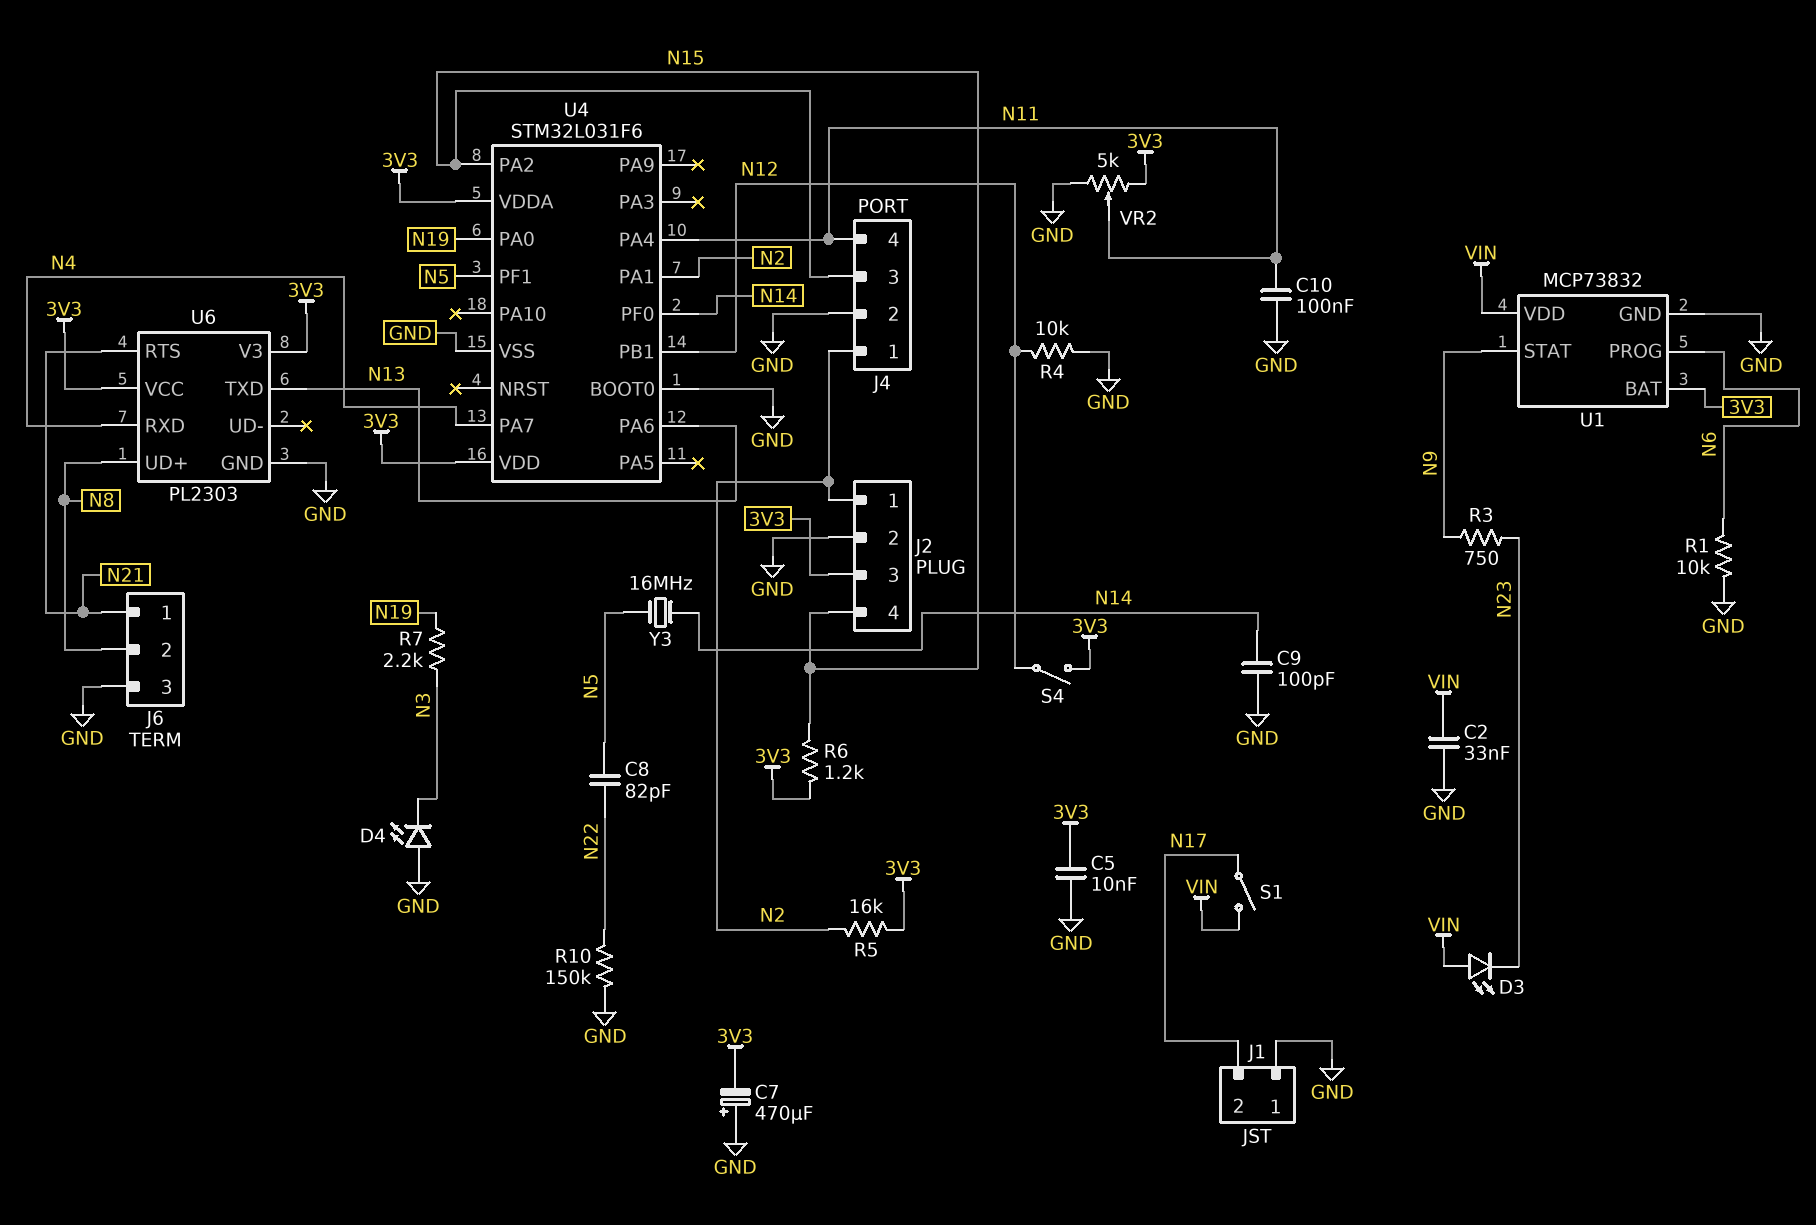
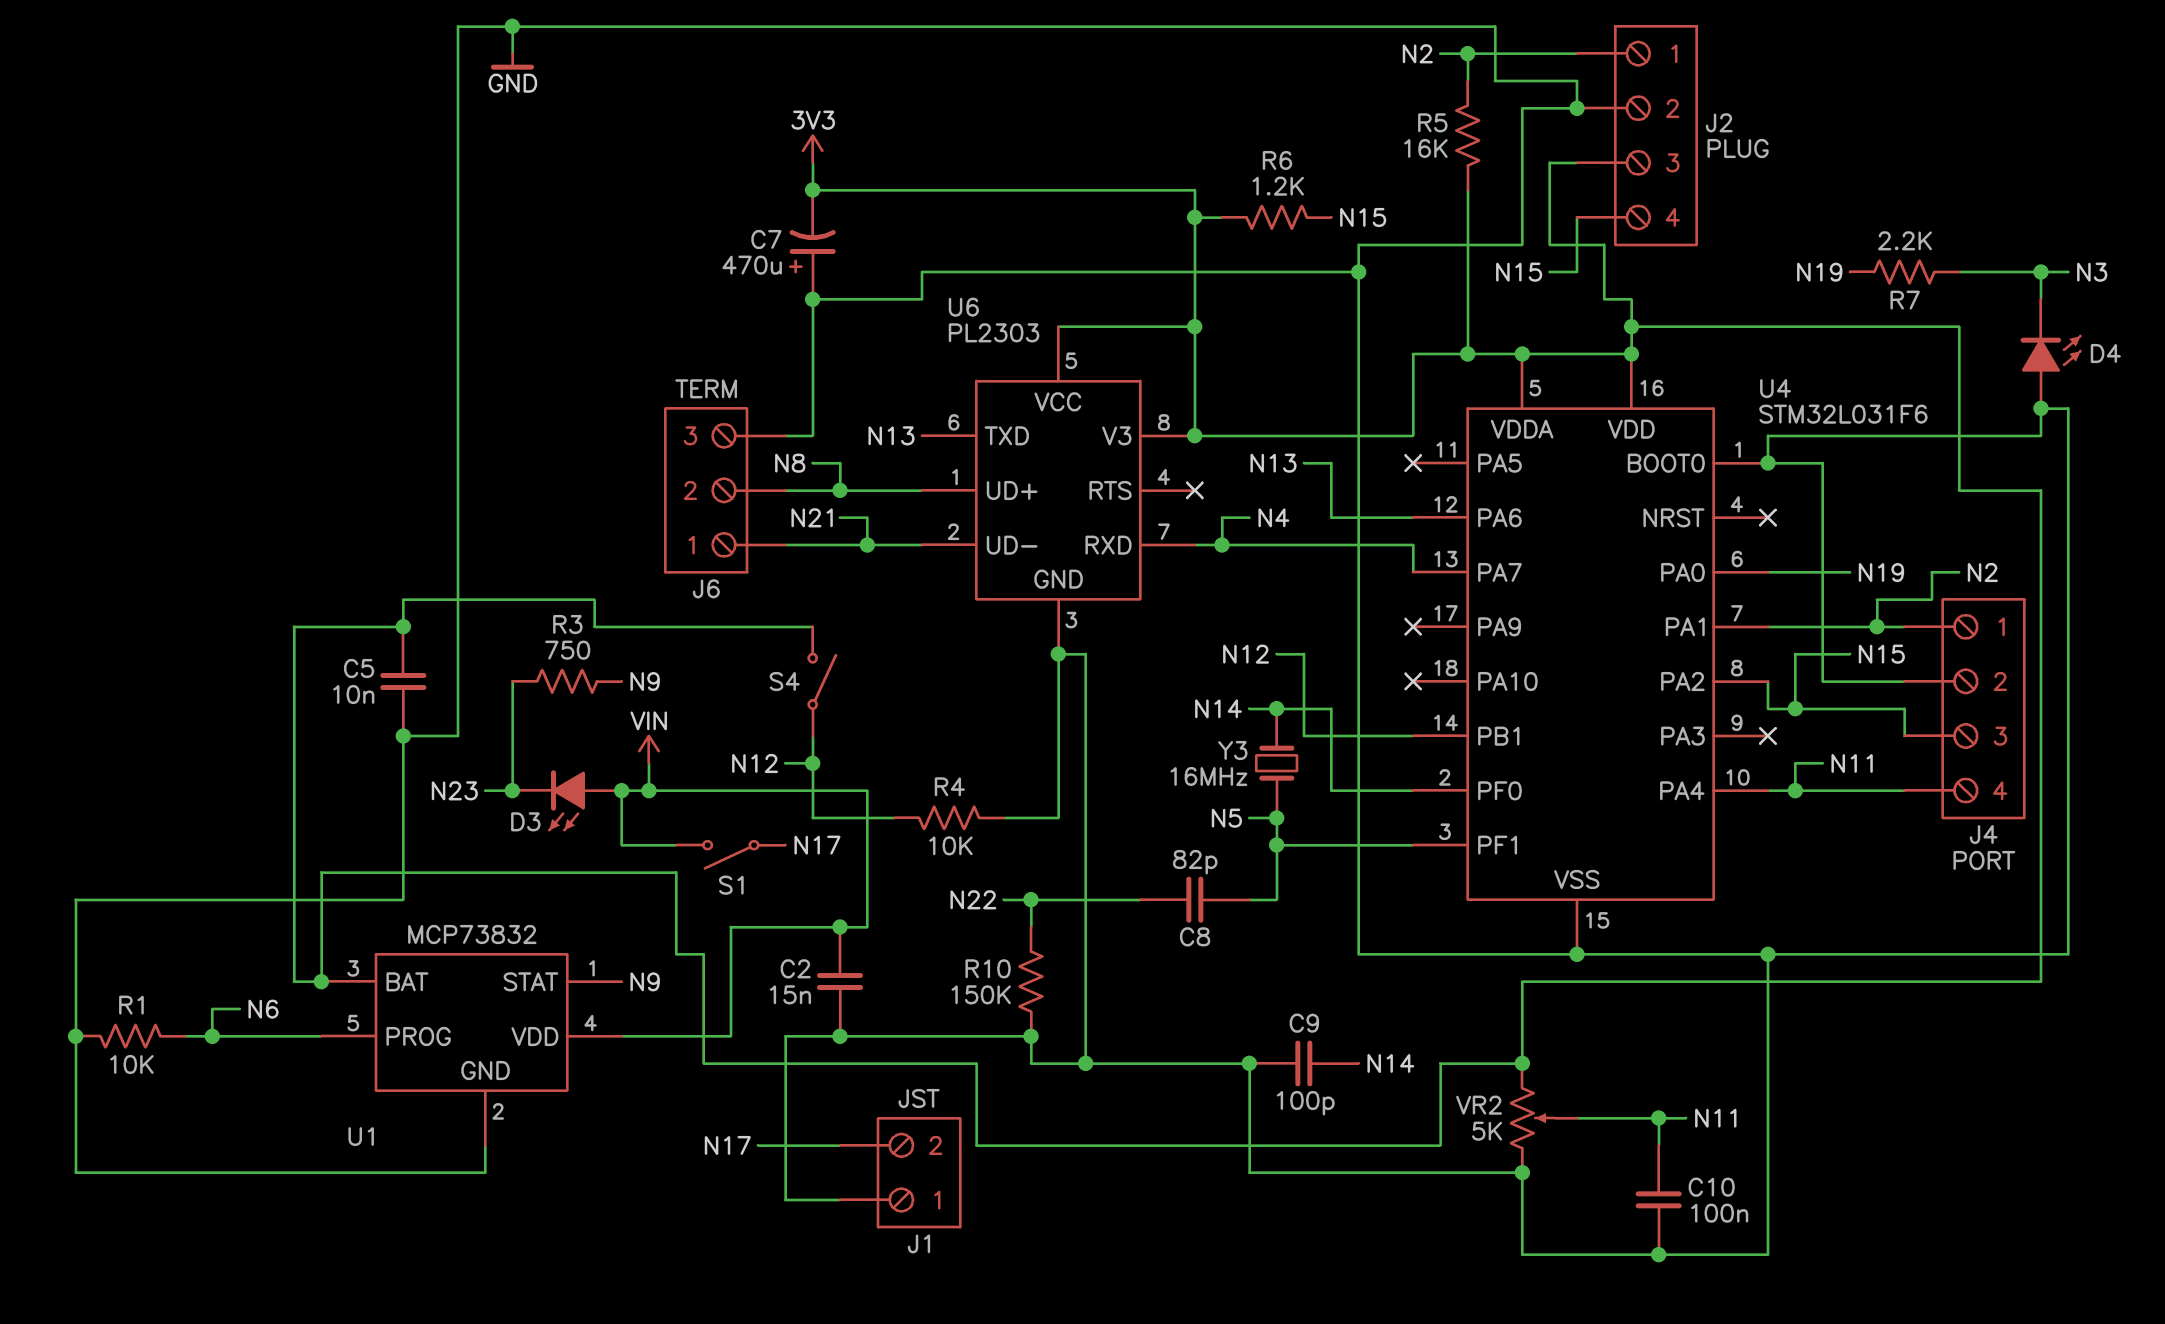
C2: 33nF (GND, VIN) -> 15nF (GND, VIN)
U6 pin RTS: N21 -> none
U6 pin UD-: none -> N21

